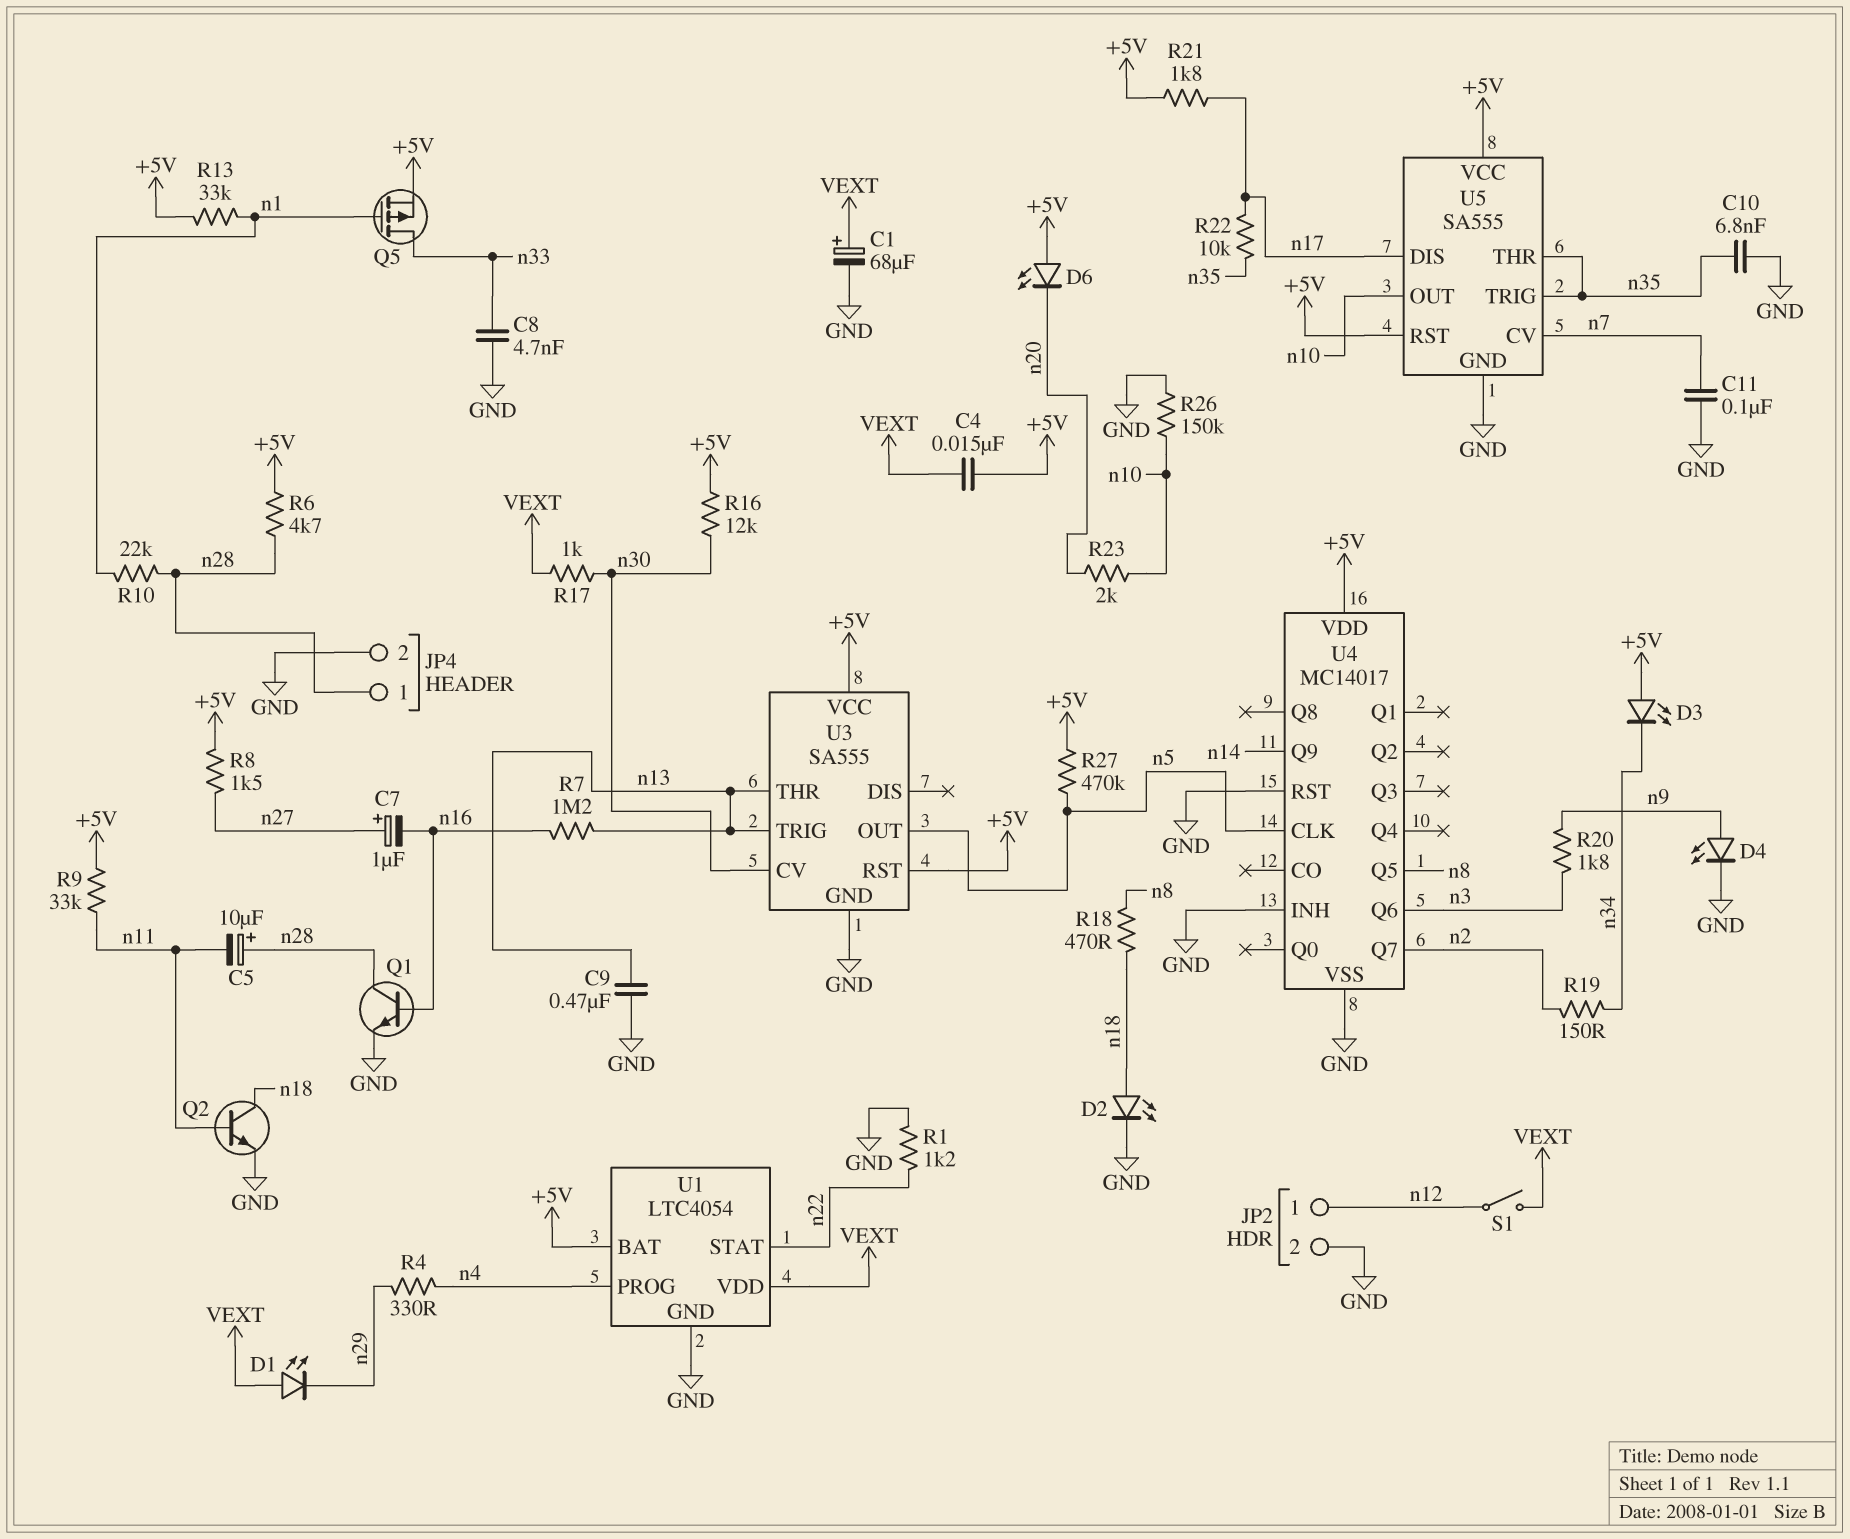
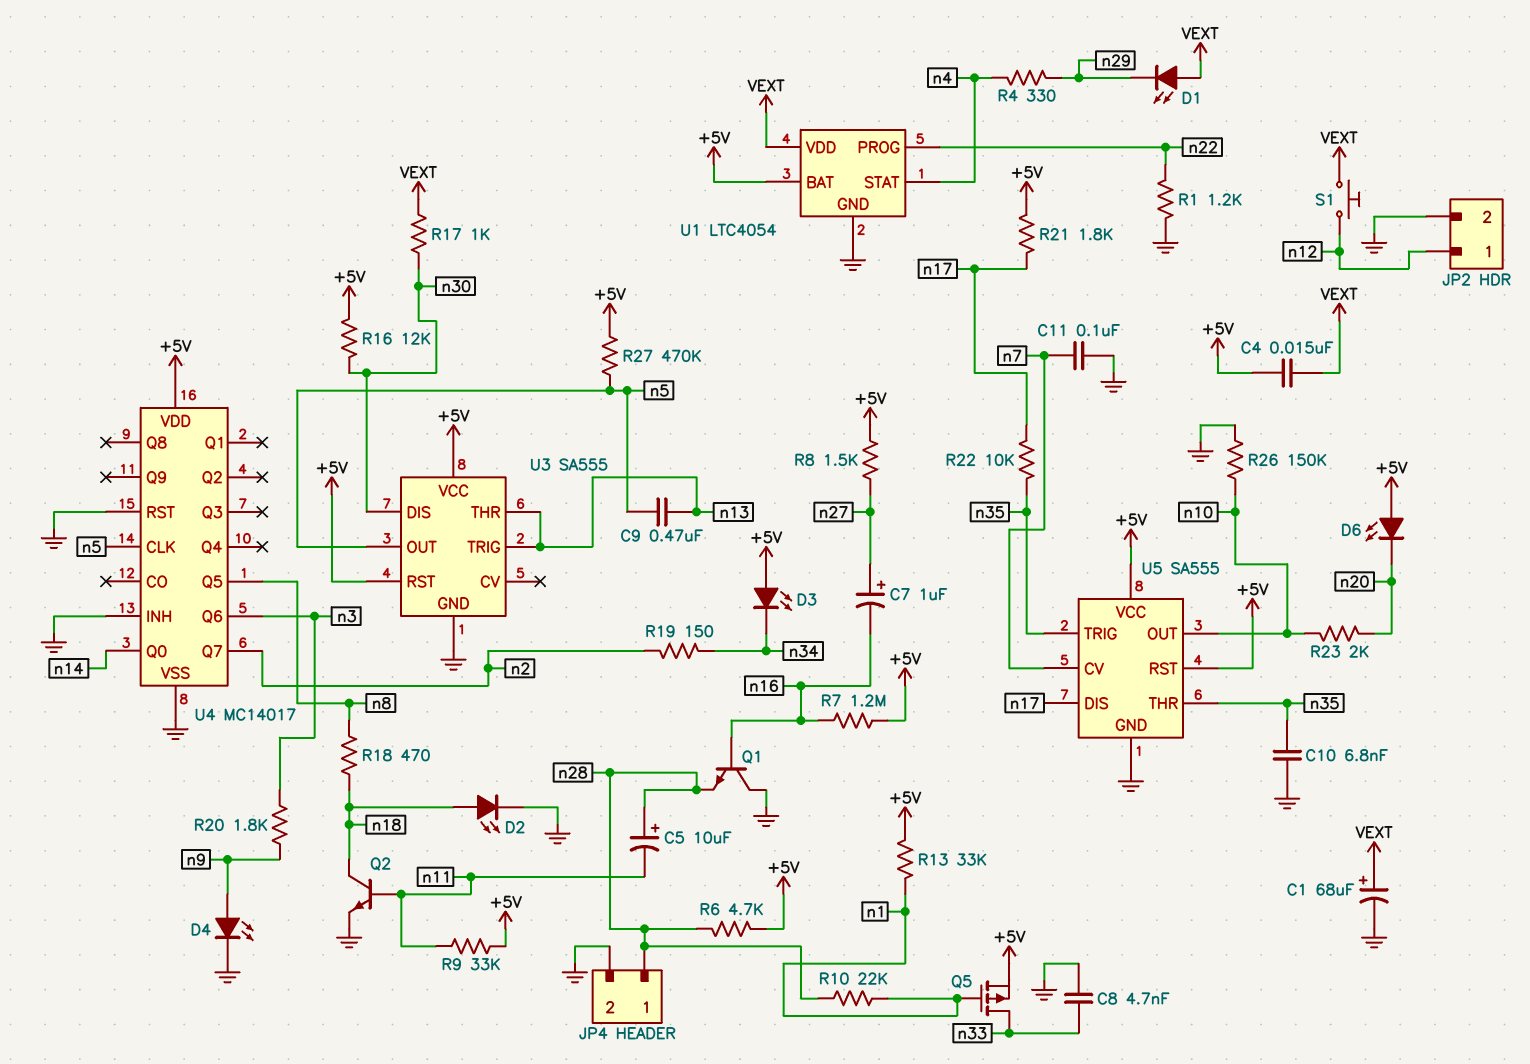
C9: 470nF (GND, n13) -> 470nF (n5, n13)
Q1: NPN (B n16, C n28, E GND) -> NPN (B n16, C GND, E n28)
R7: 1.2M (n13, n16) -> 1.2M (+5V, n16)
S1: switch (VEXT, n12) -> button (VEXT, n12)
U1 pin PROG: n4 -> n22
U1 pin STAT: n22 -> n4
U3 pin CV: n30 -> none
U3 pin DIS: none -> n30
U4 pin Q0: none -> n14
U4 pin Q9: n14 -> none

